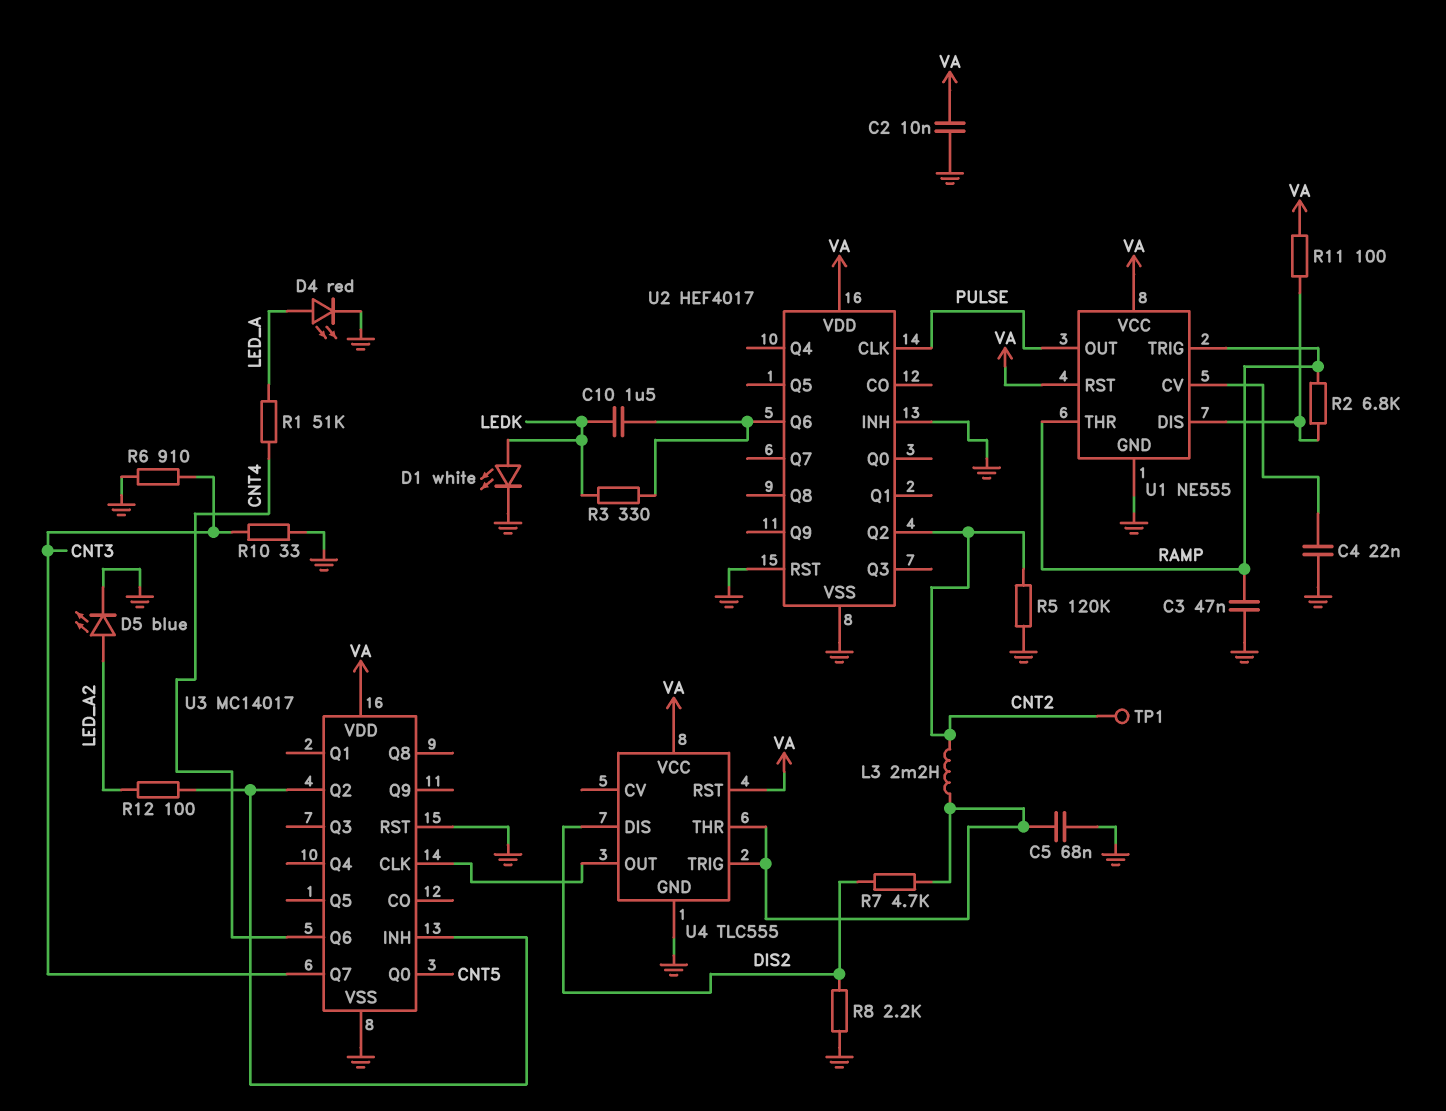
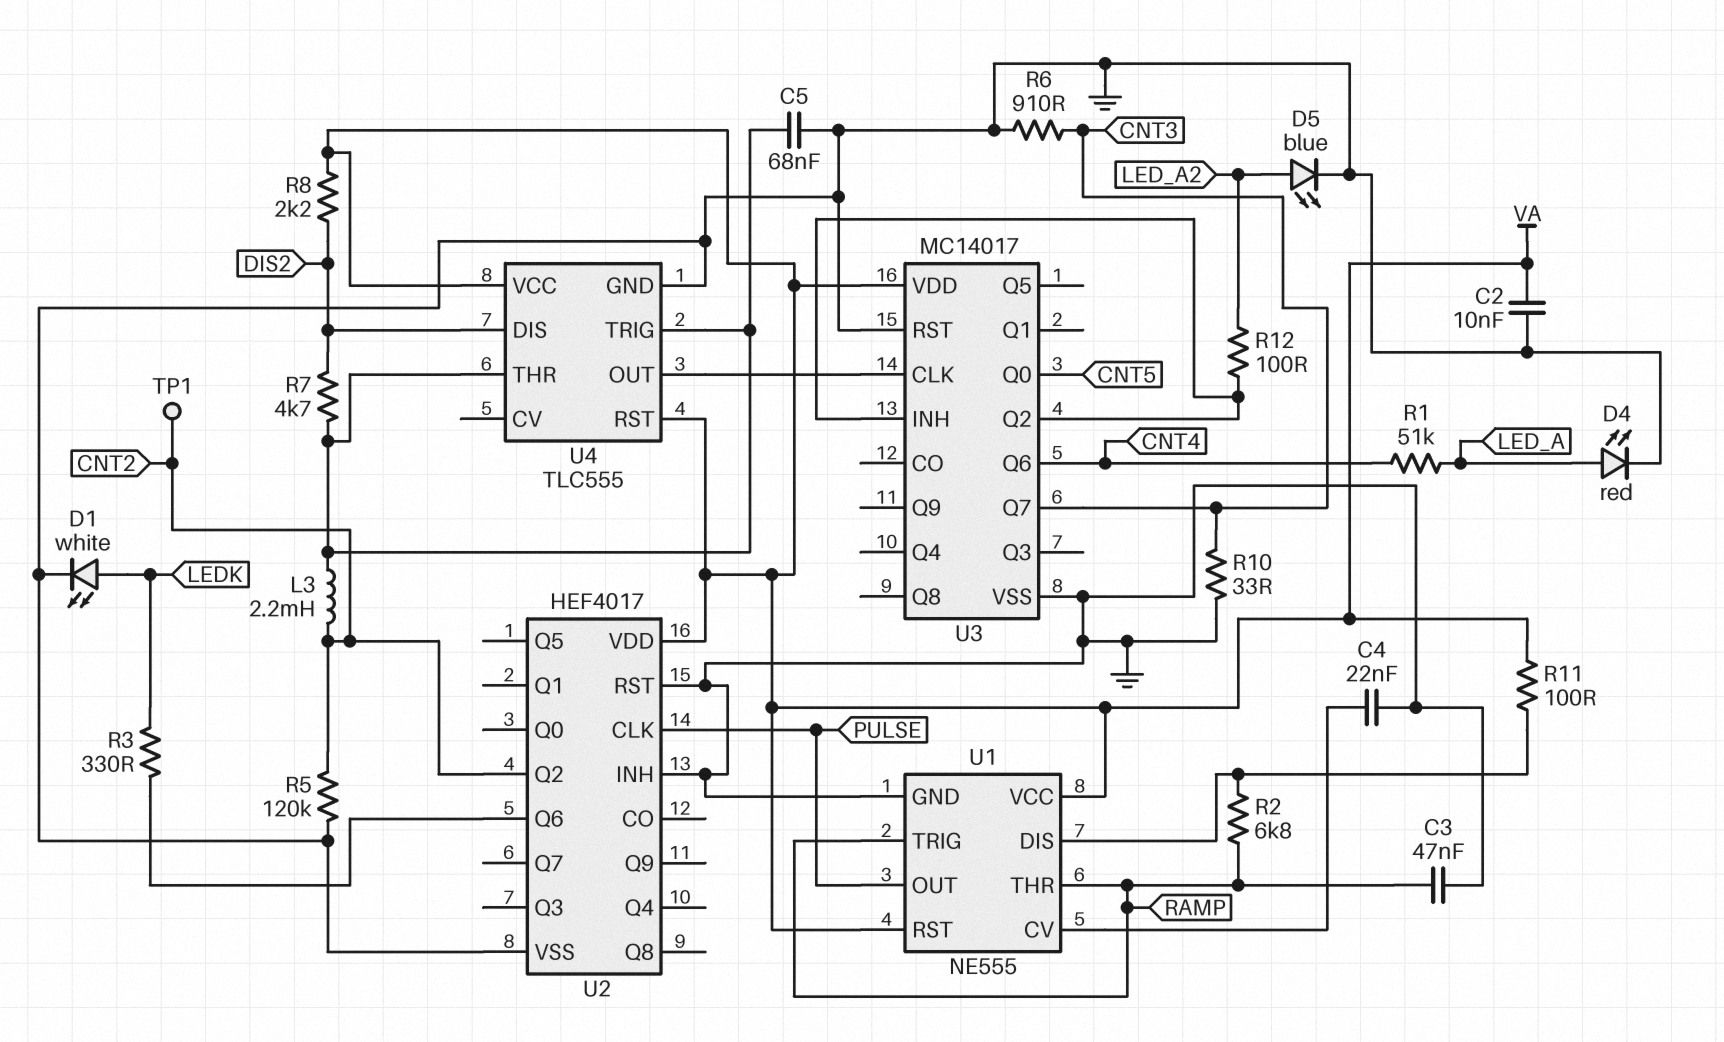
C10: 1.5uF (LEDK, U2/Q6) -> none
R8: 2.2k (DIS2, GND) -> 2.2k (DIS2, VA)

